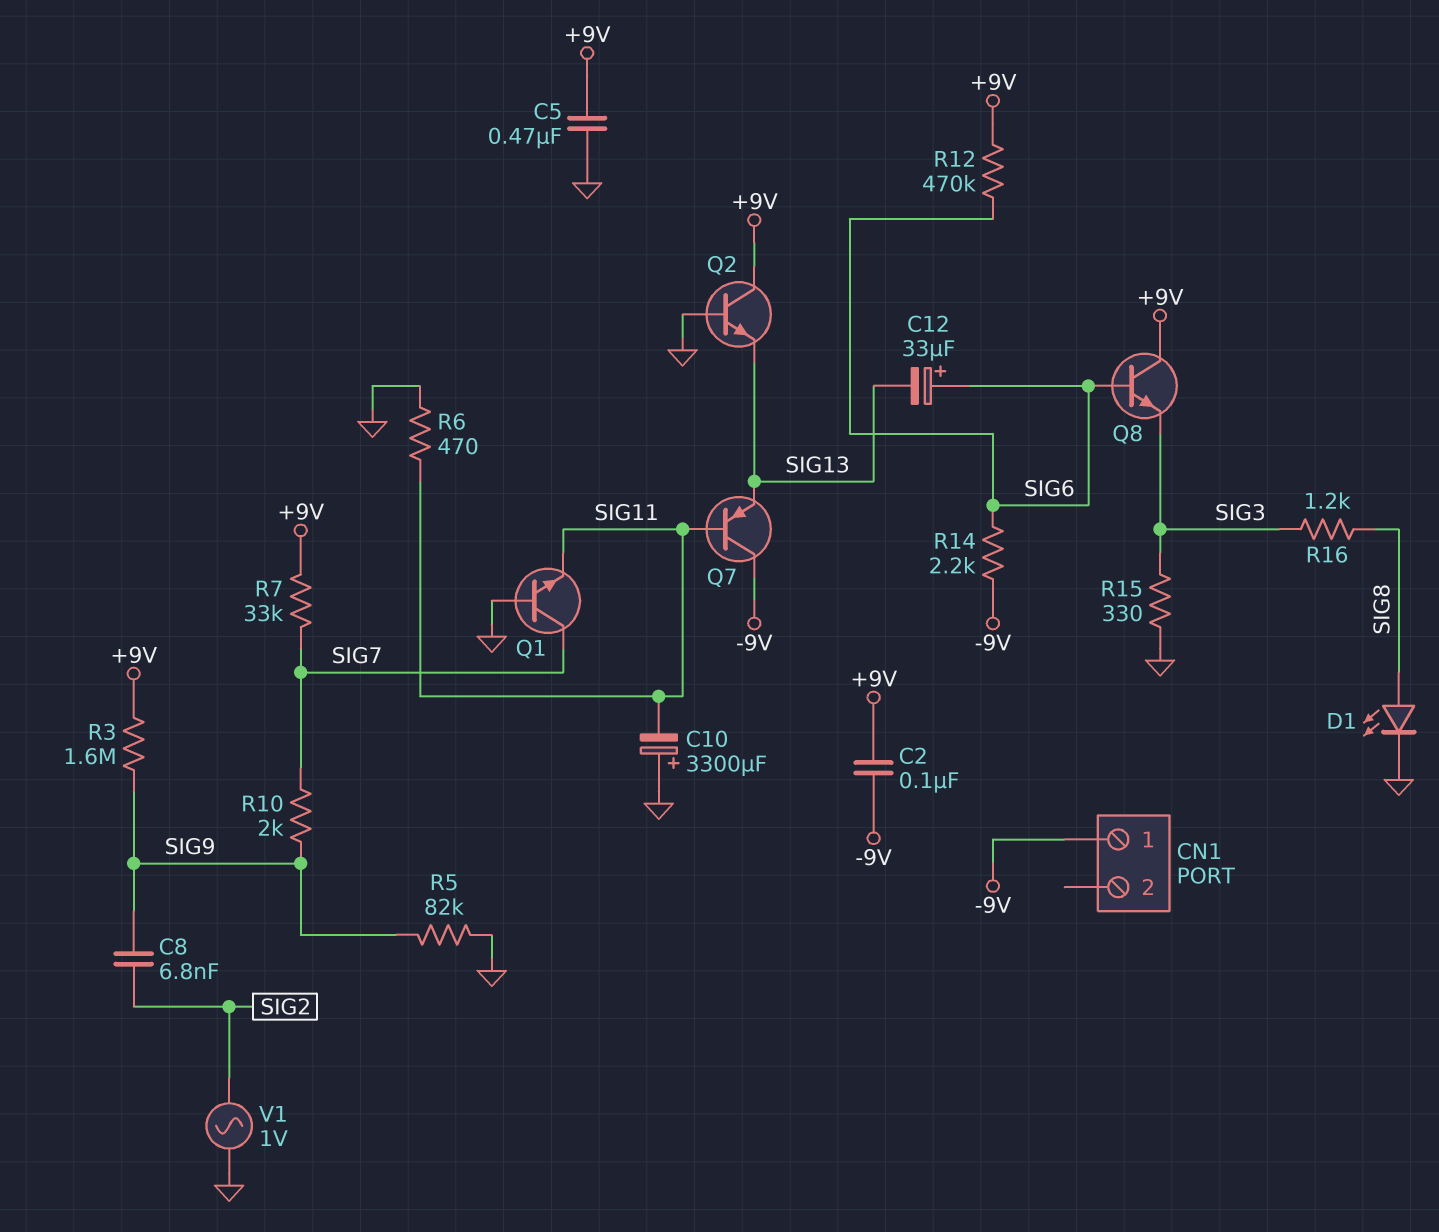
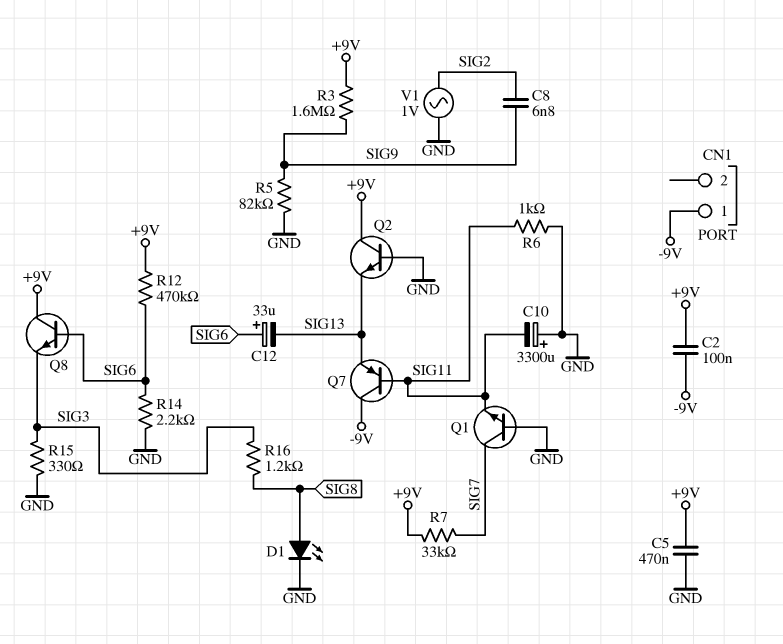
R6: 470 (GND, SIG11) -> 1k (GND, SIG11)
R10: 2k (SIG7, SIG9) -> none
R14: 2.2k (-9V, SIG6) -> 2.2k (GND, SIG6)

